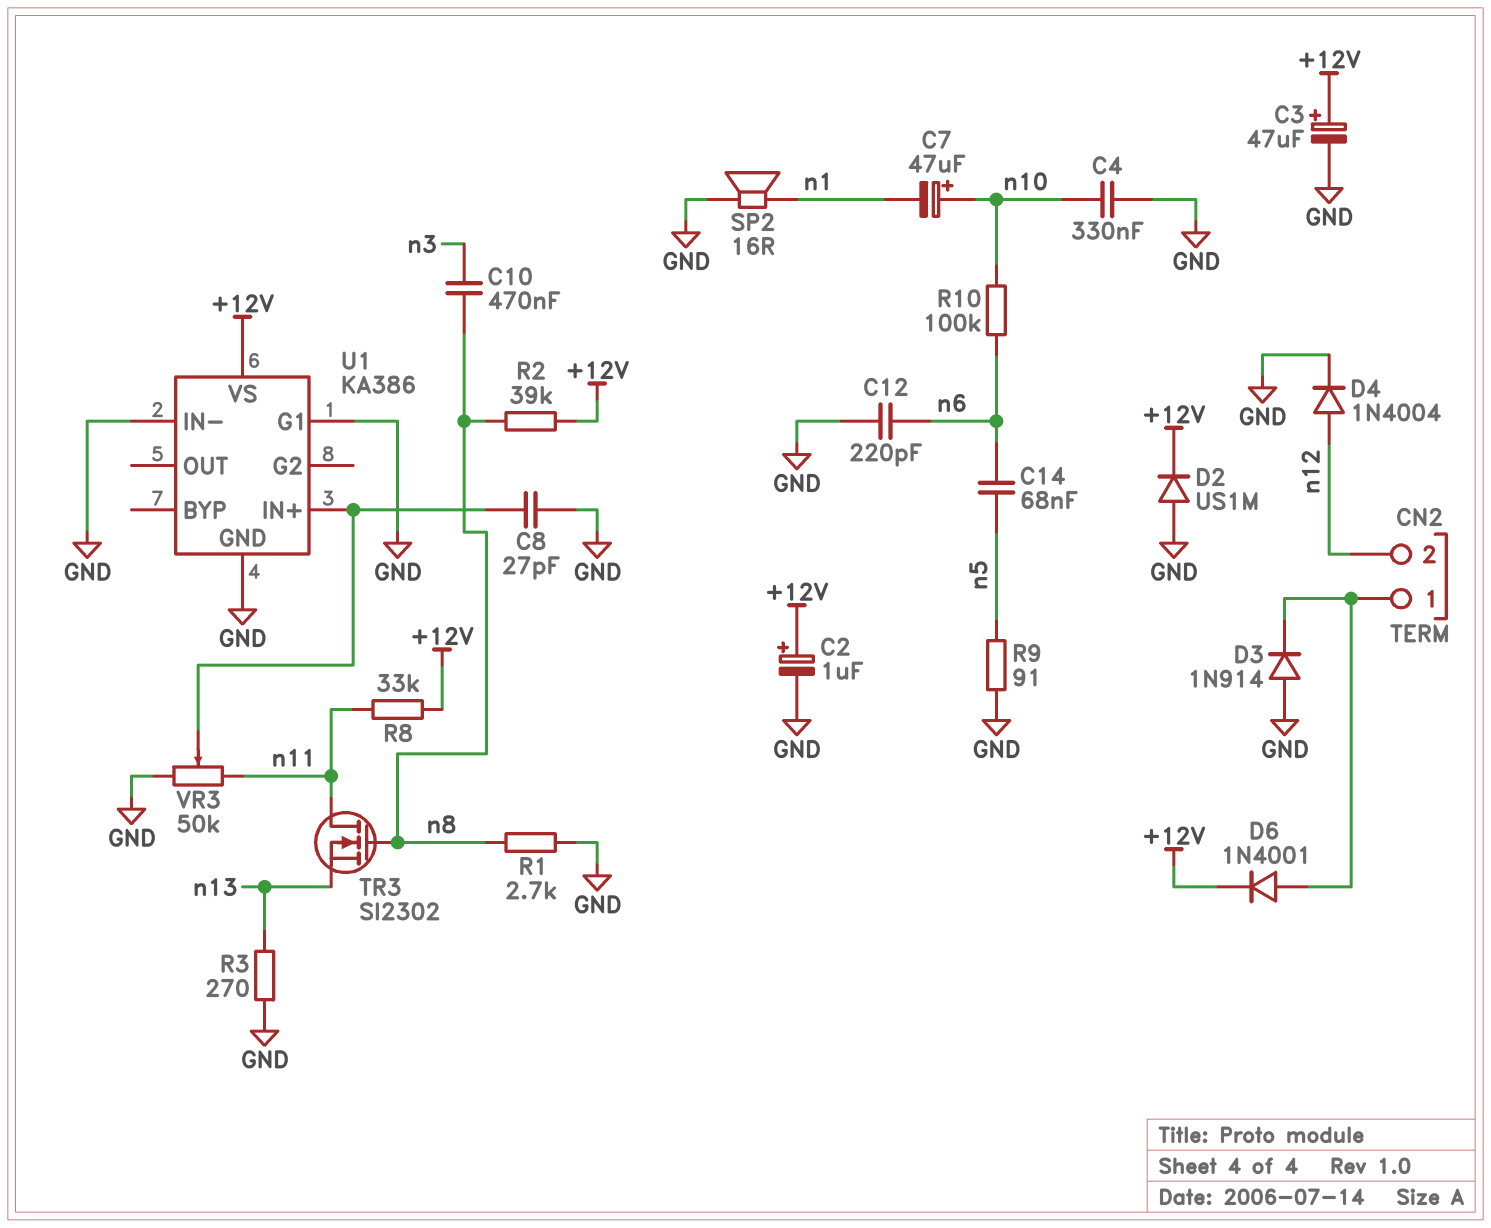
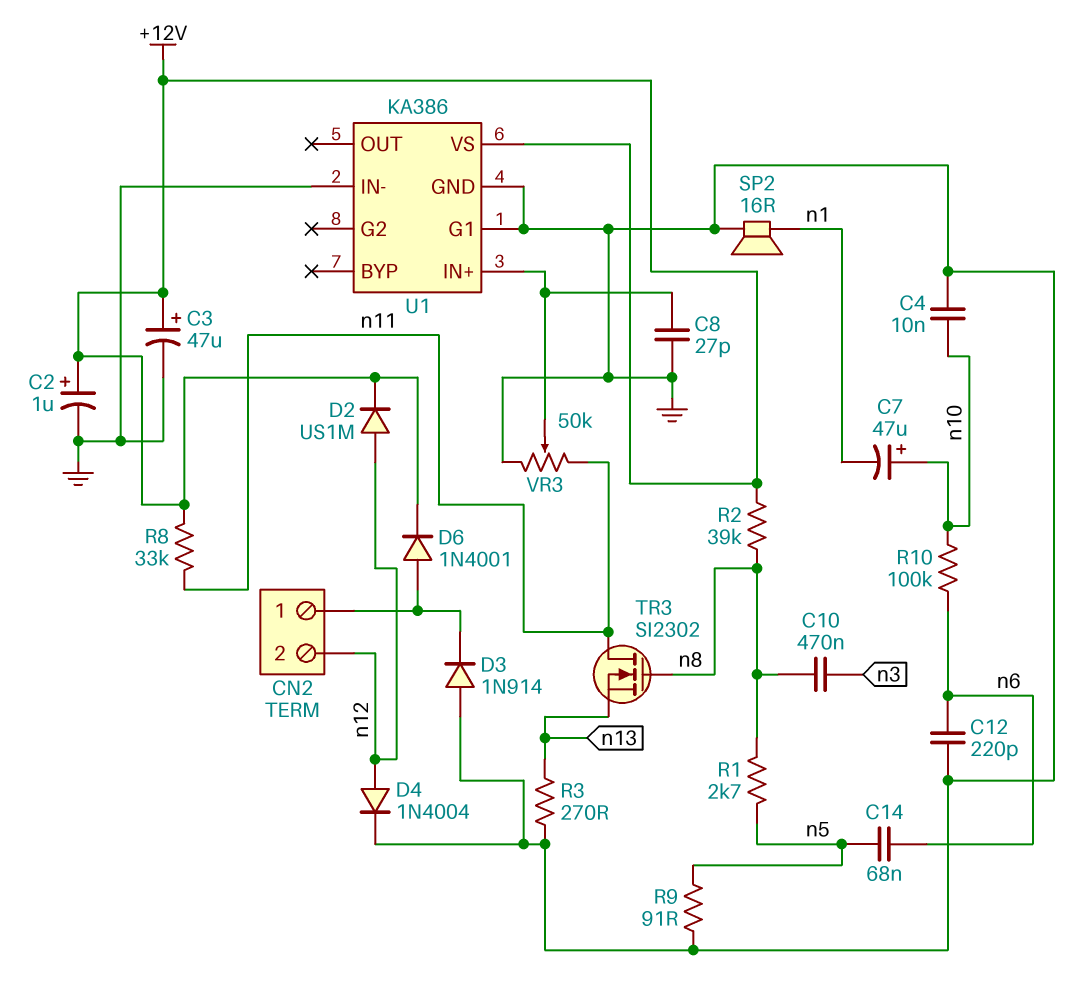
C4: 330nF (GND, n10) -> 10nF (GND, n10)
D2: diode US1M (A GND, K +12V) -> diode US1M (A n12, K +12V)
R1: 2.7k (GND, n8) -> 2.7k (n5, n8)

